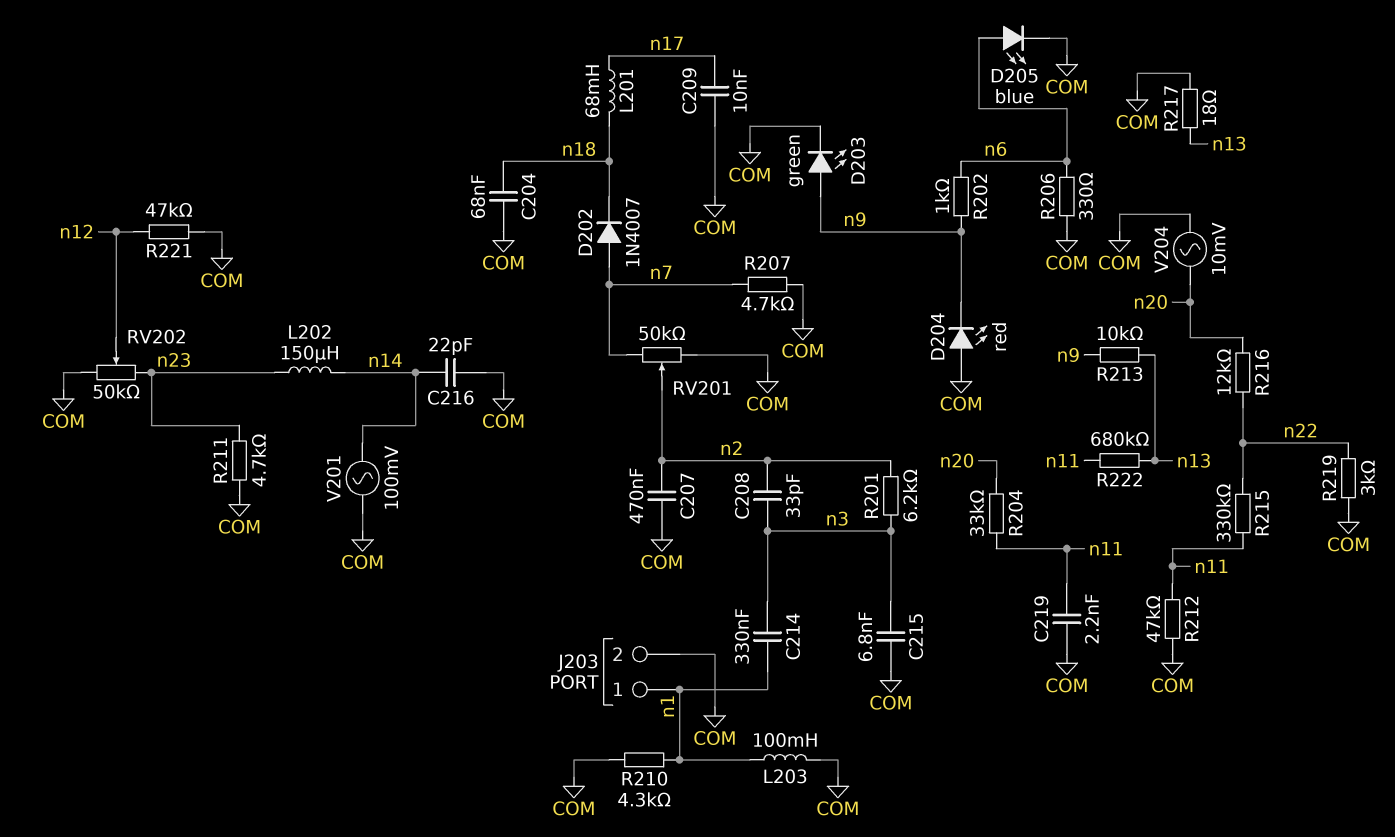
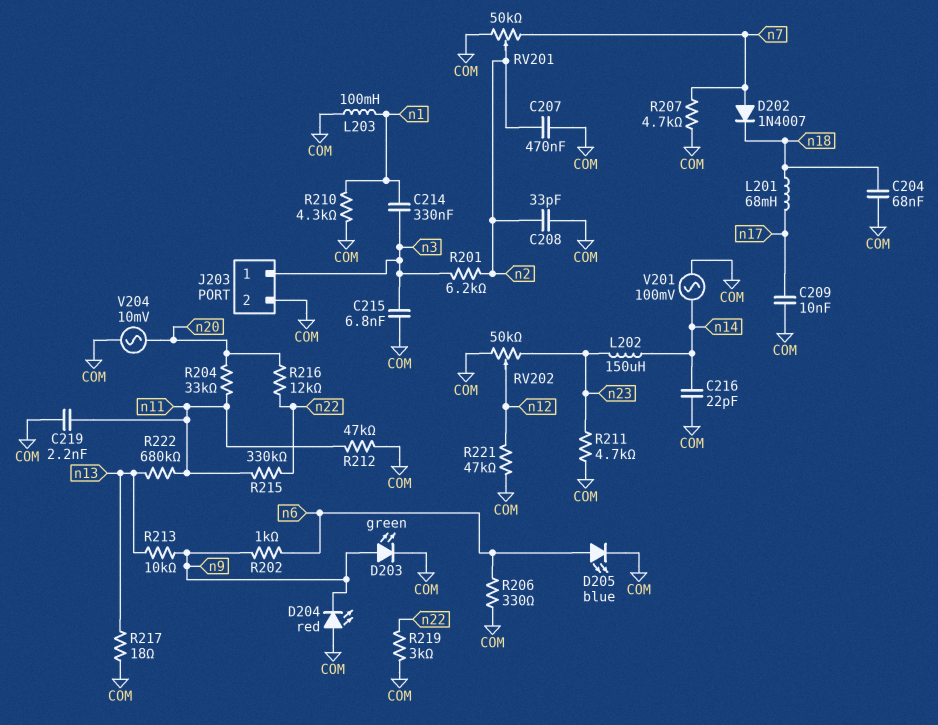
C208: 33pF (n2, n3) -> 33pF (COM, n2)
J203 pin 1: n1 -> n3

